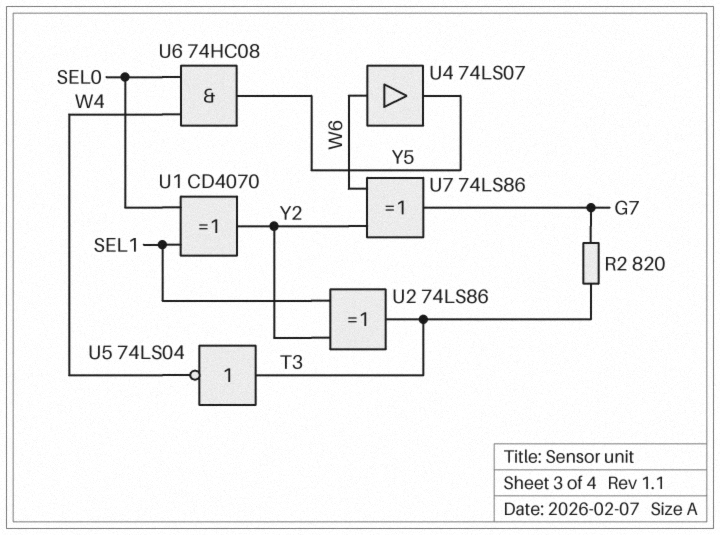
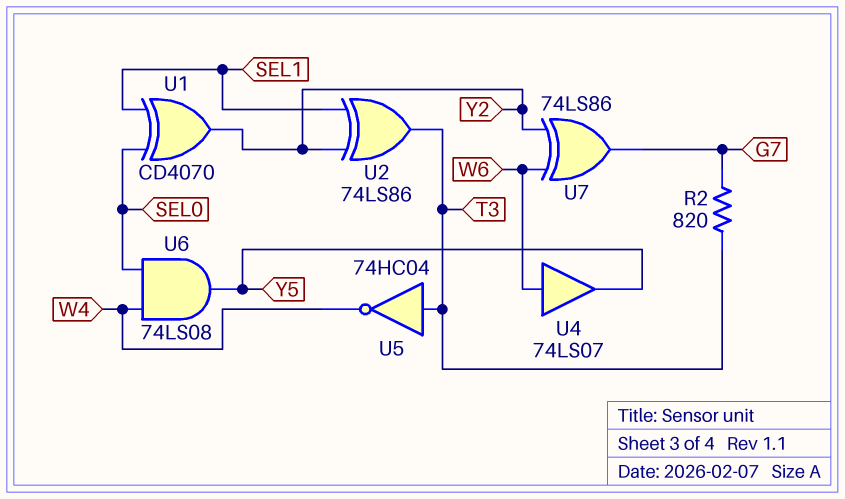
U5: NOT 74LS04 (in T3, out W4) -> NOT 74HC04 (in T3, out W4)
U6: AND 74HC08 (in SEL0, in W4, out Y5) -> AND 74LS08 (in SEL0, in W4, out Y5)

